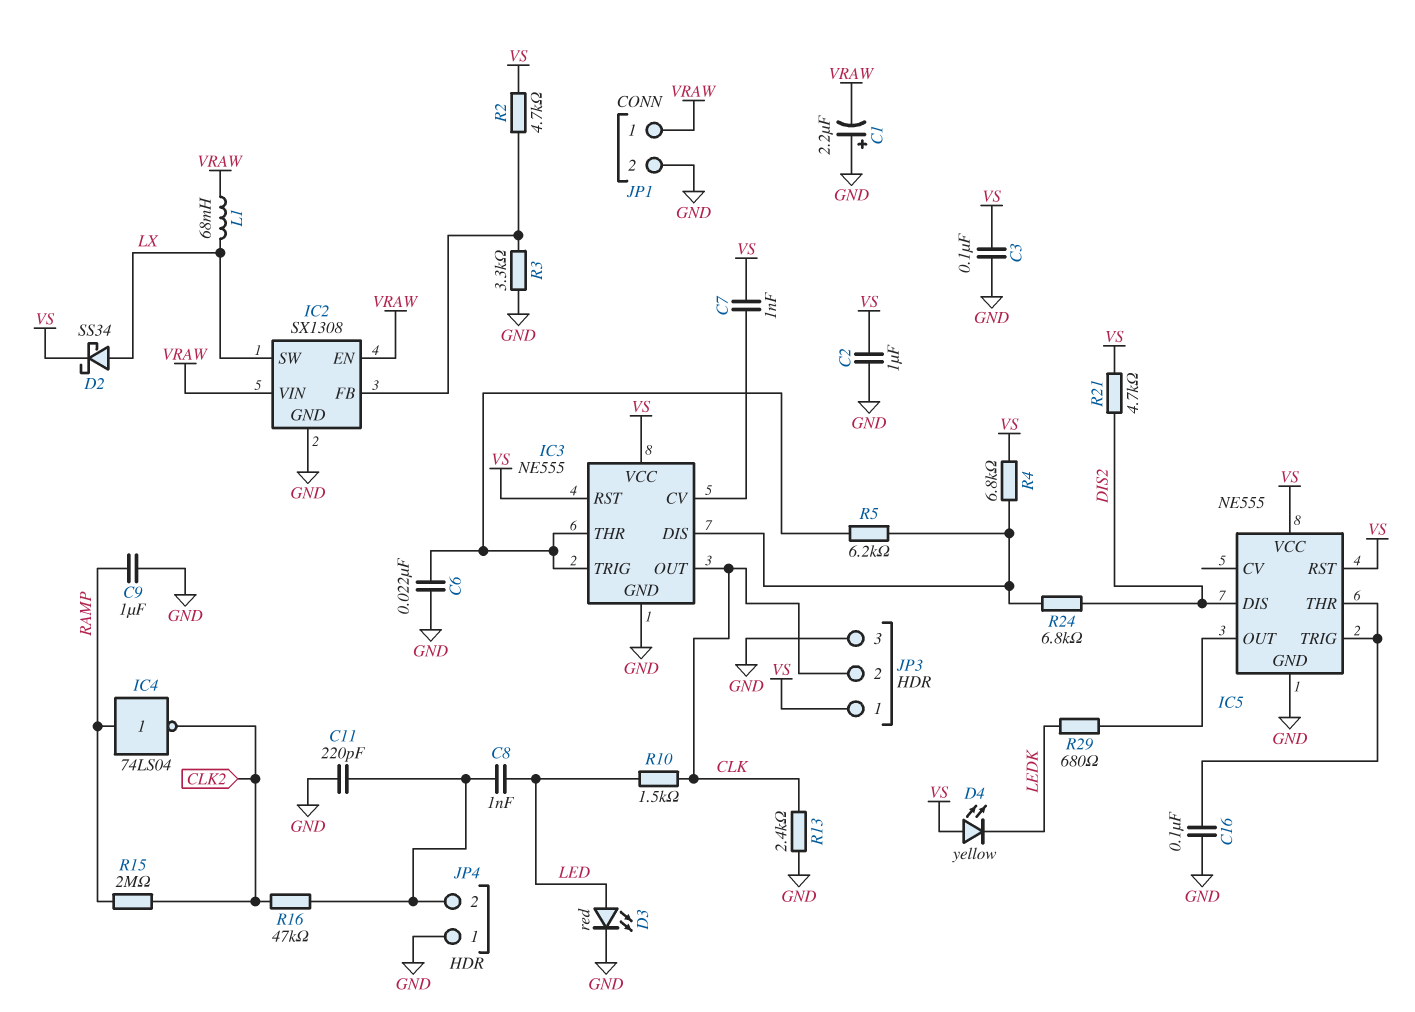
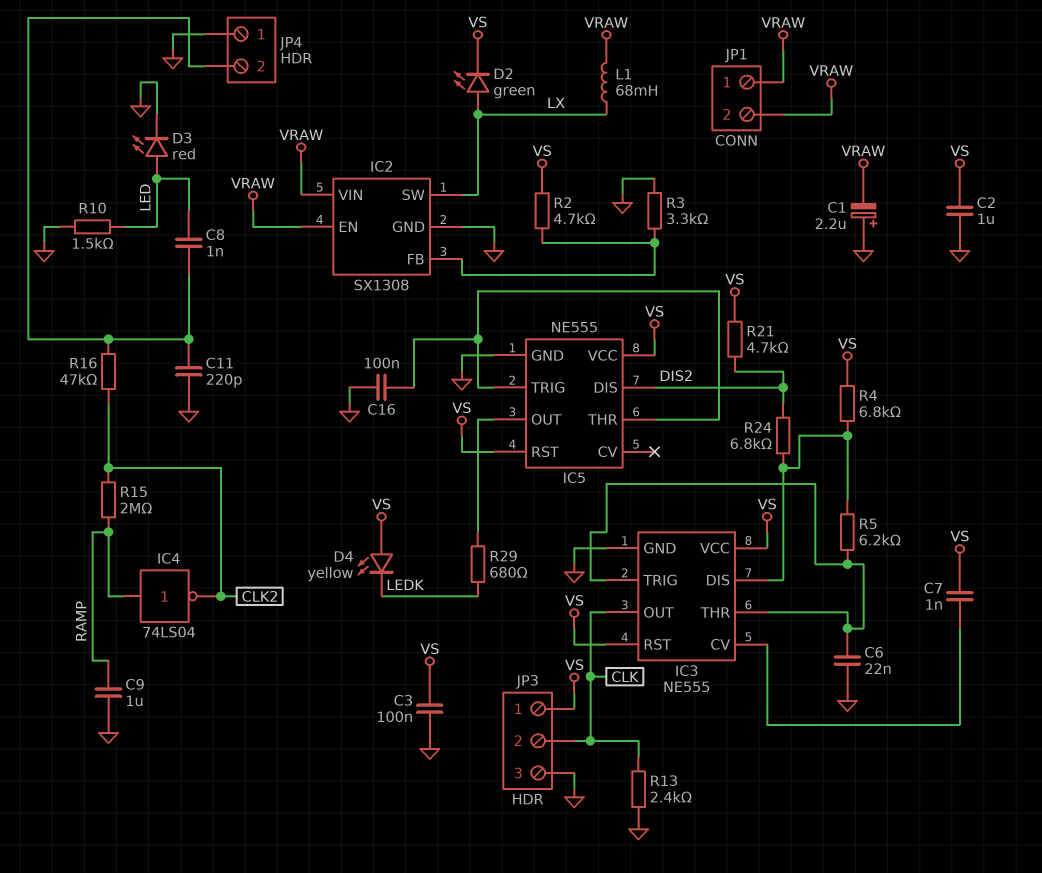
D2: schottky SS34 (A LX, K VS) -> LED green (A LX, K VS)
JP1 pin 2: GND -> VRAW
R10: 1.5k (CLK, LED) -> 1.5k (GND, LED)

